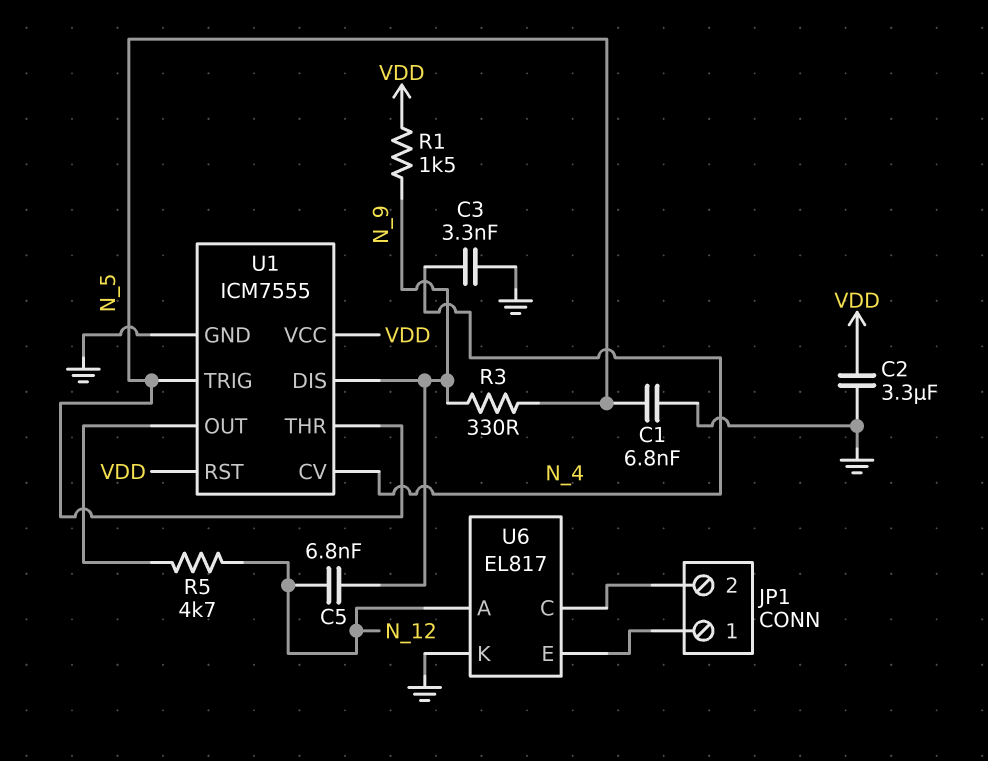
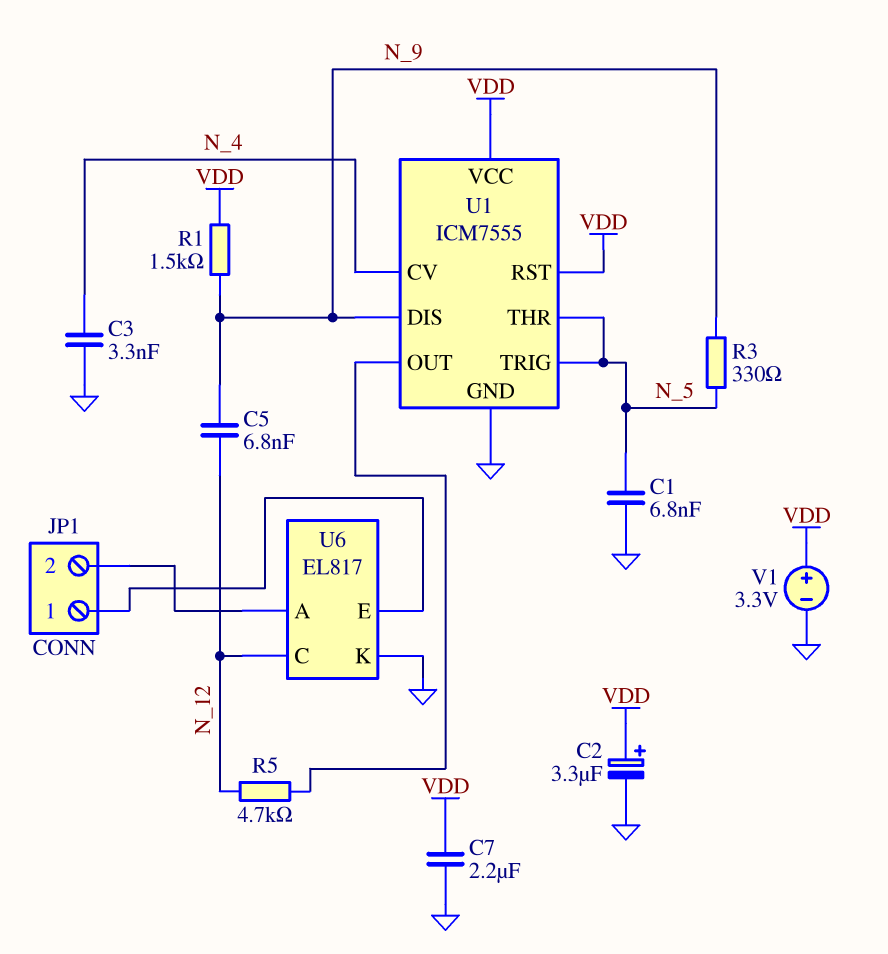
C2: 3.3uF (GND, VDD) -> 3.3uF (plus VDD, minus GND)
C7: none -> 2.2uF (GND, VDD)
U6 pin A: N_12 -> JP1/2
U6 pin C: JP1/2 -> N_12
V1: none -> 3.3V (plus VDD, minus GND)

